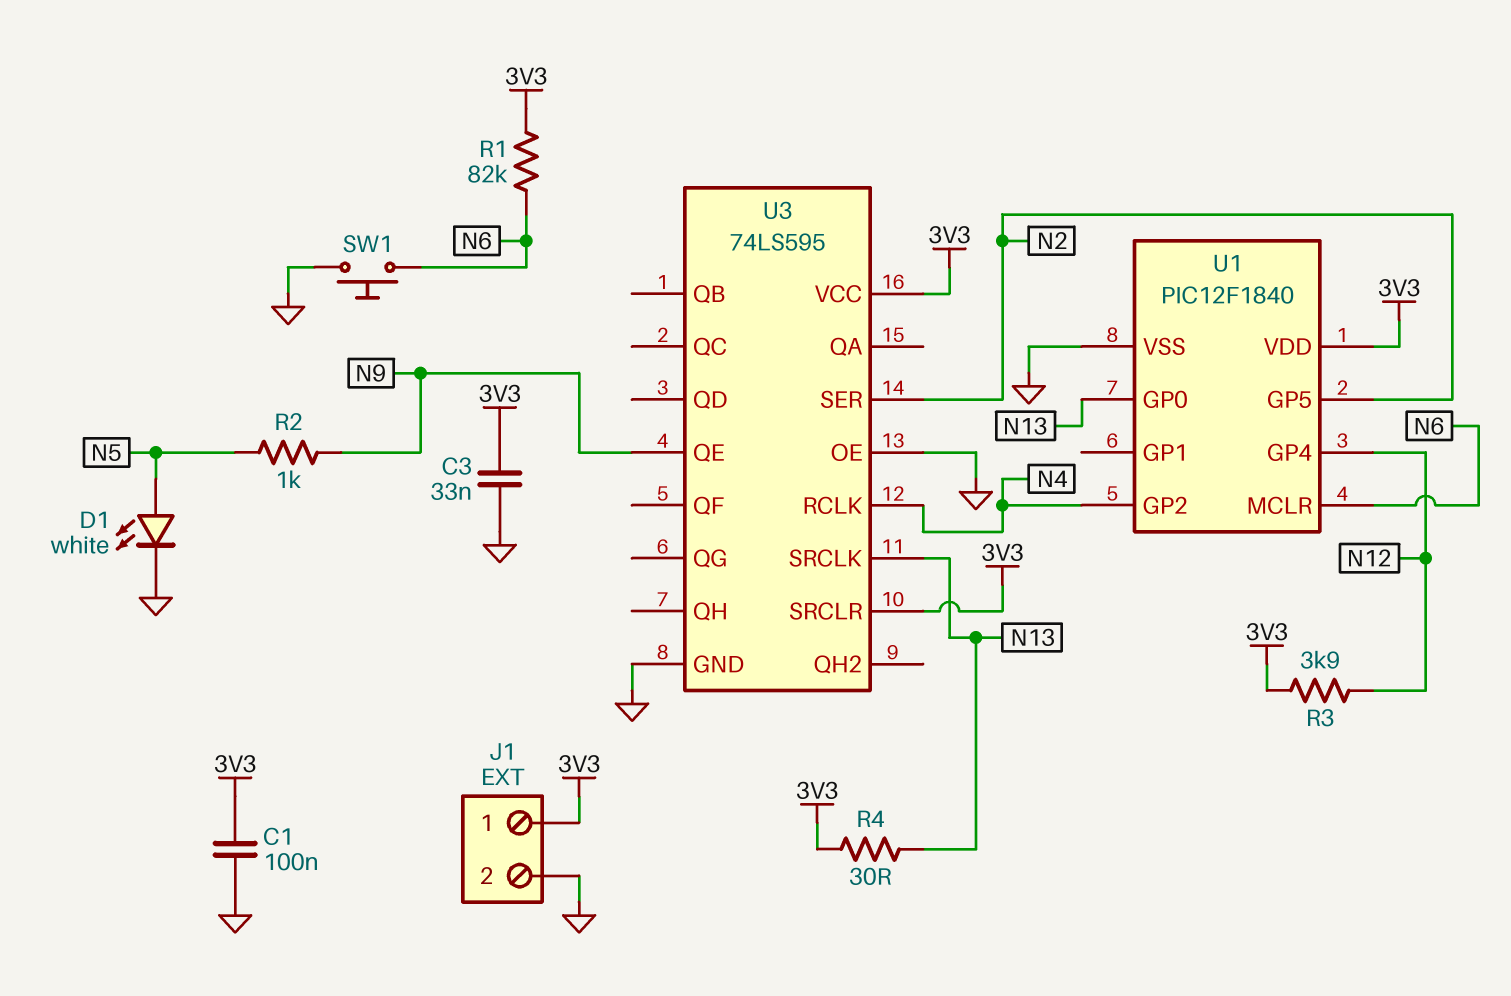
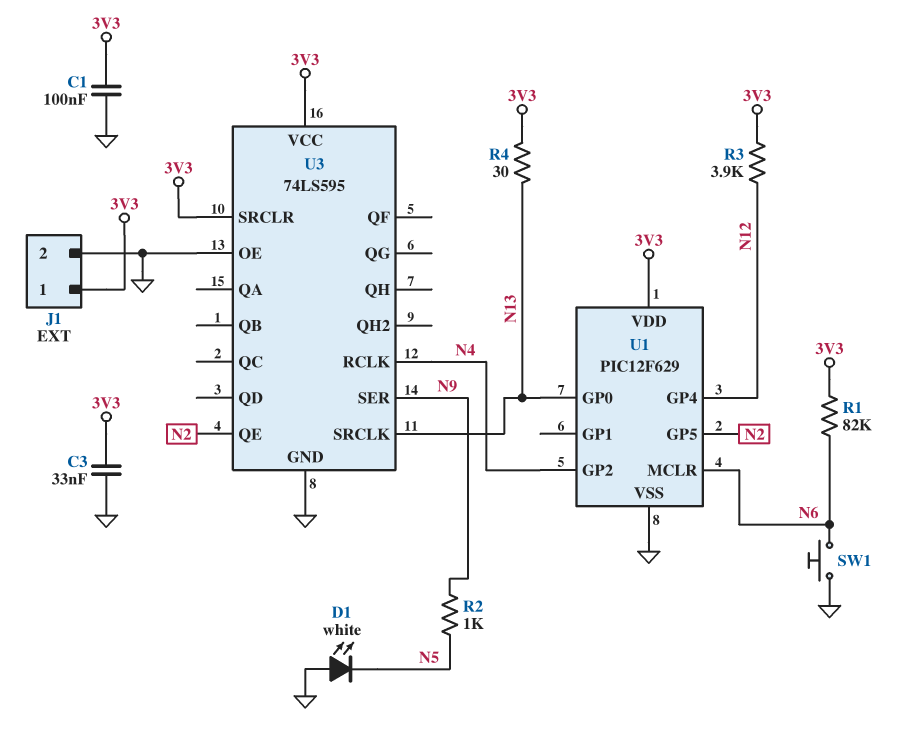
D1: LED white (A N5, K GND) -> LED white (A GND, K N5)
U1: PIC12F1840 -> PIC12F629
U3 pin QE: N9 -> N2
U3 pin SER: N2 -> N9

